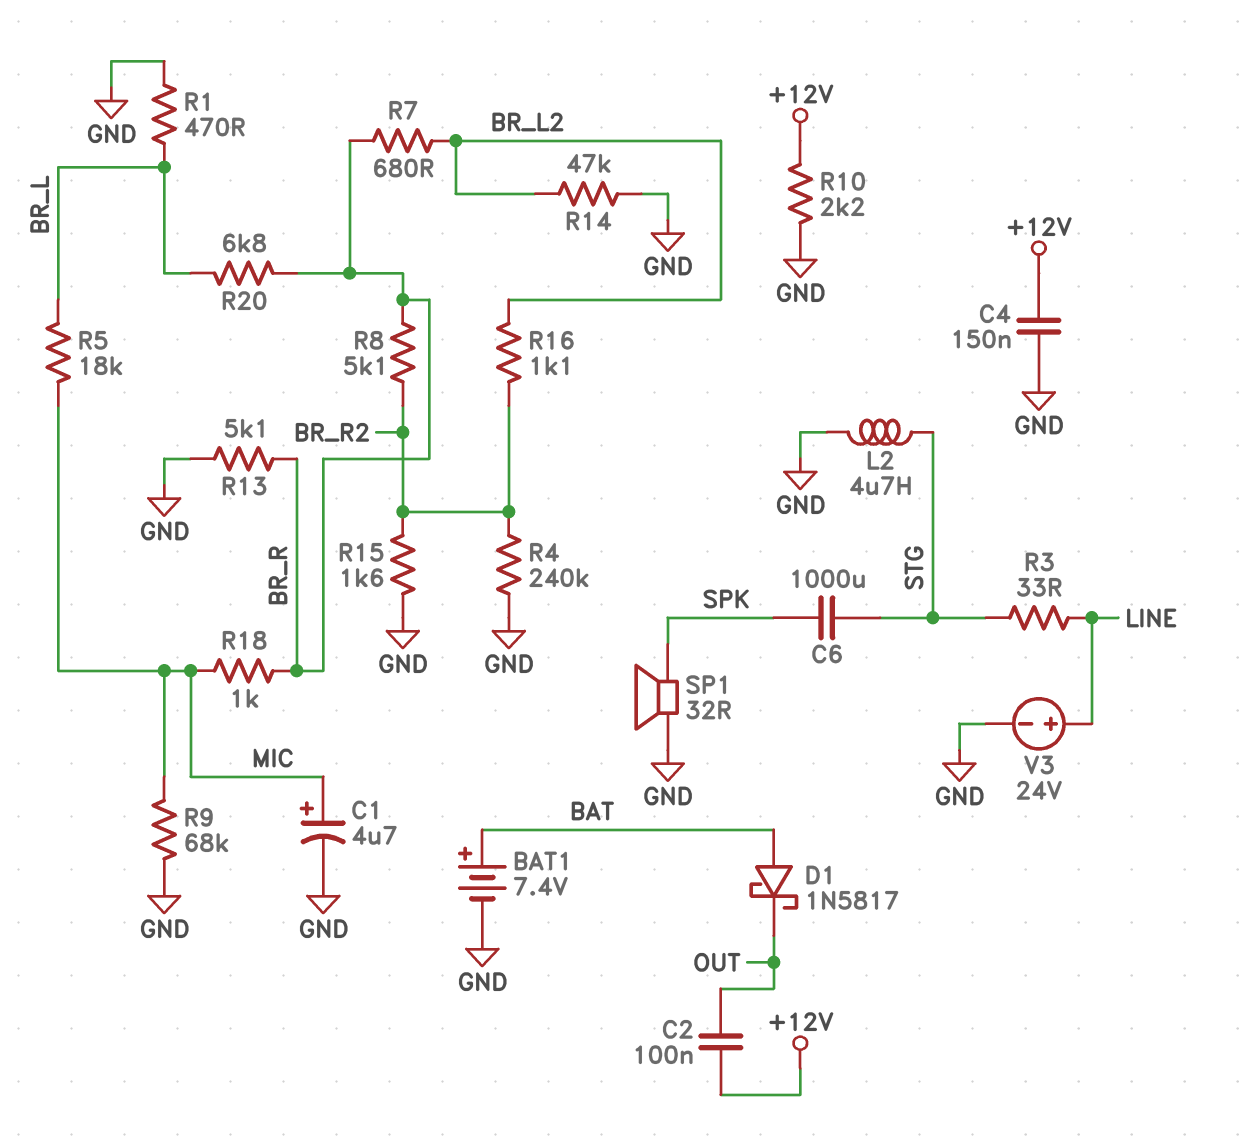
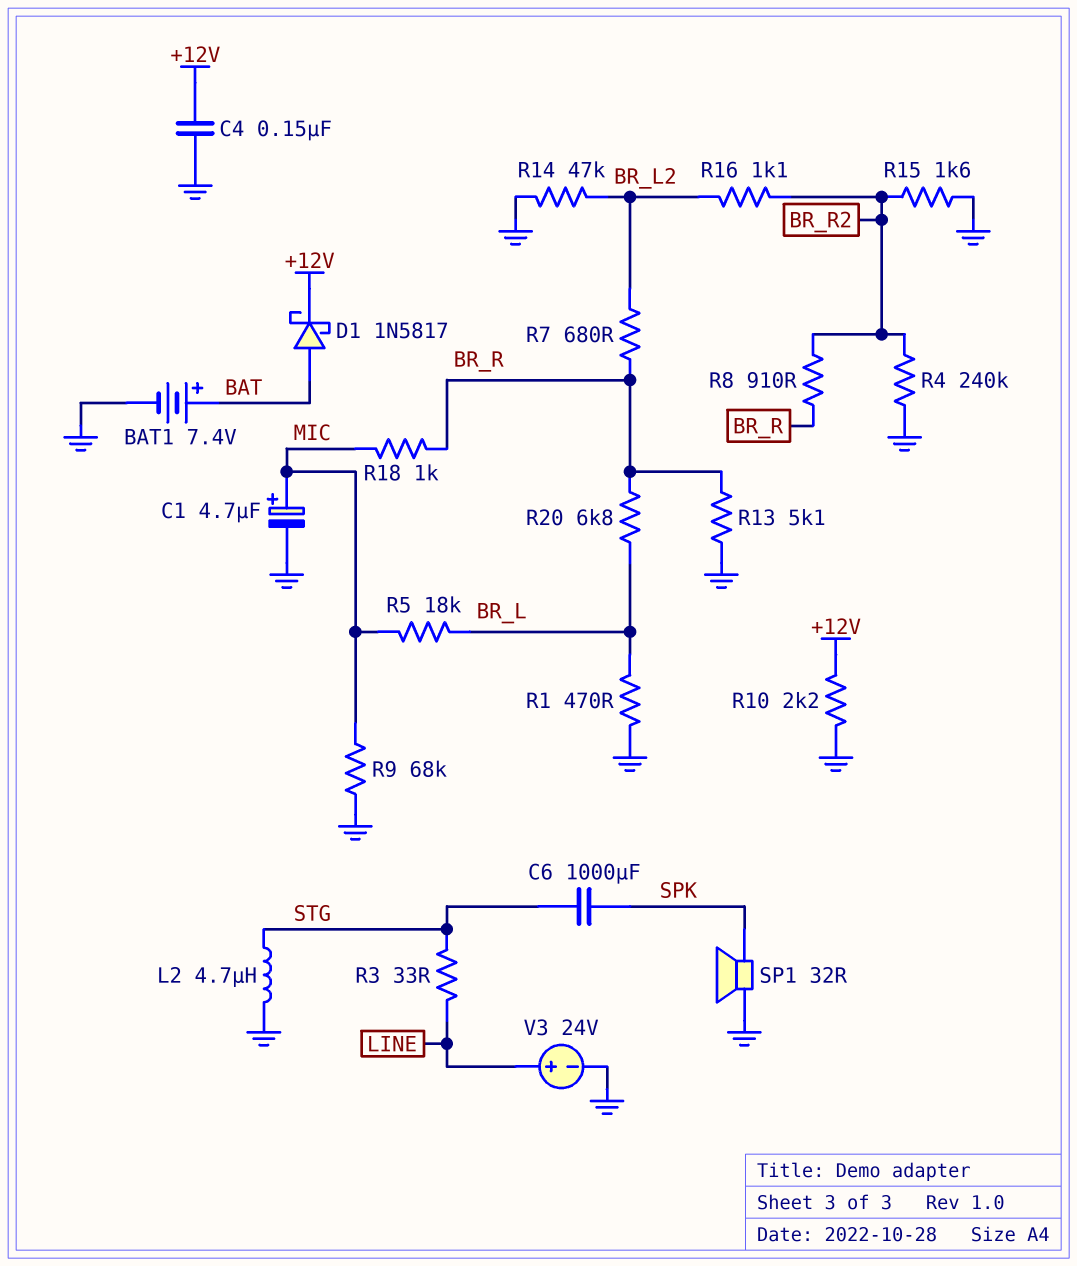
C2: 100nF (+12V, OUT) -> none
D1: schottky 1N5817 (A BAT, K OUT) -> schottky 1N5817 (A BAT, K +12V)
R8: 5.1k (BR_R, BR_R2) -> 910 (BR_R, BR_R2)

